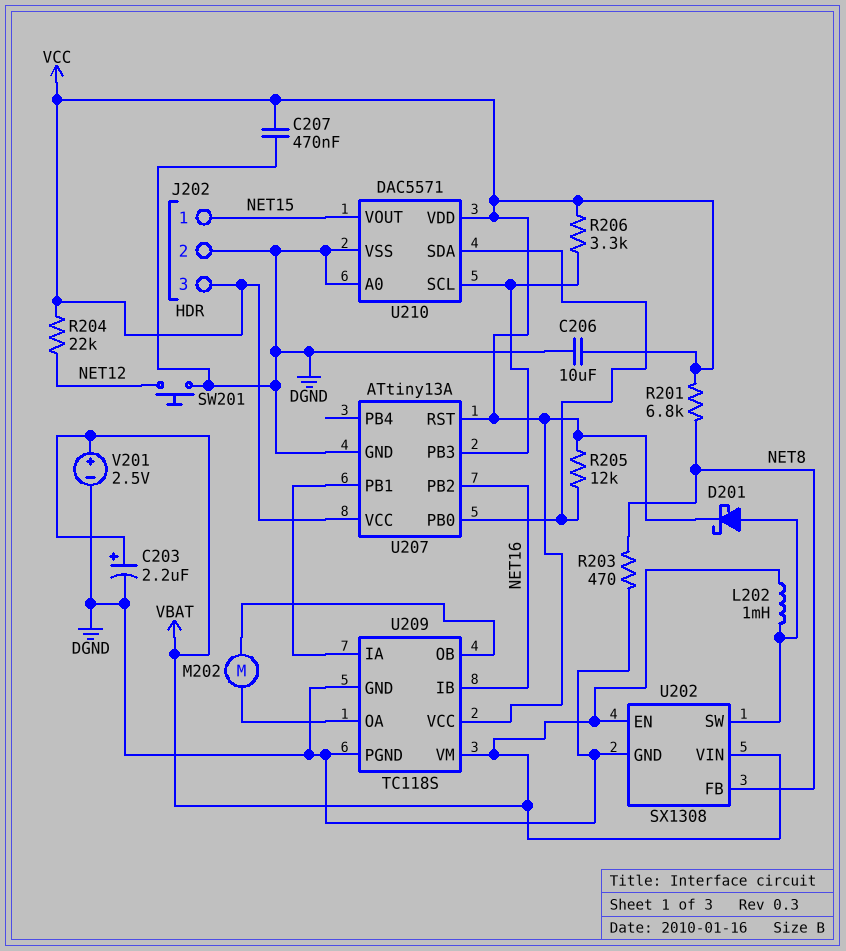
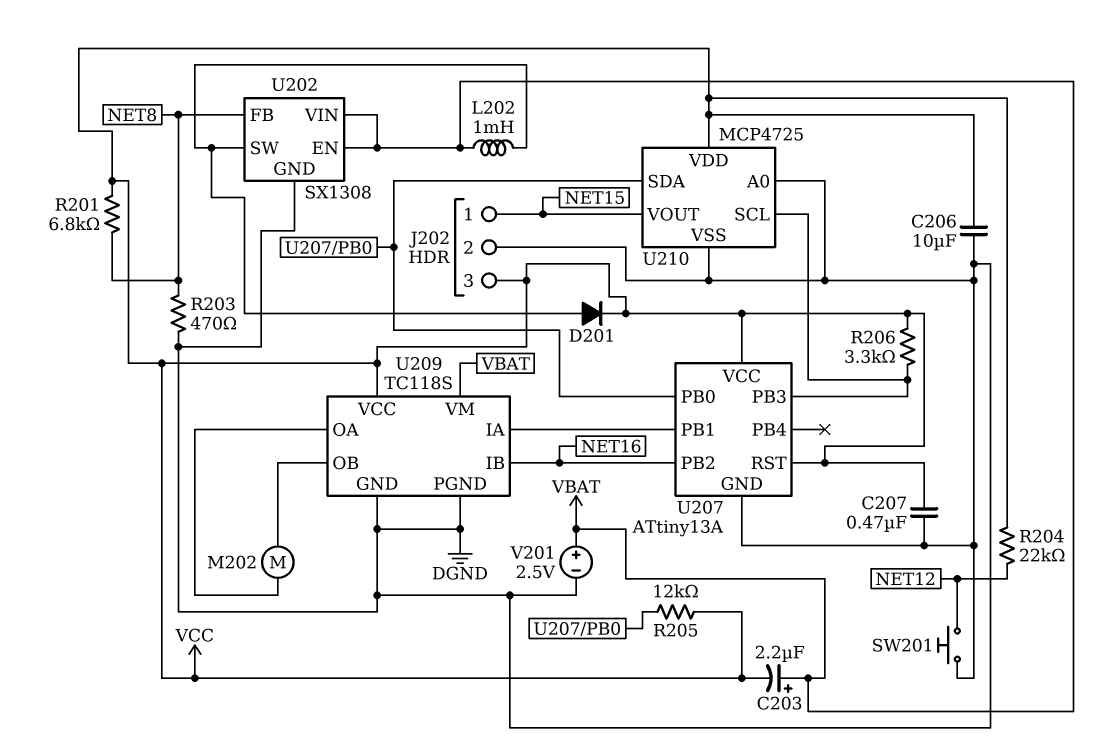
C203: 2.2uF (plus VBAT, minus DGND) -> 2.2uF (plus VBAT, minus VCC)
D201: schottky (A U202/SW, K VCC) -> diode (A U202/SW, K VCC)
U210: DAC5571 -> MCP4725

